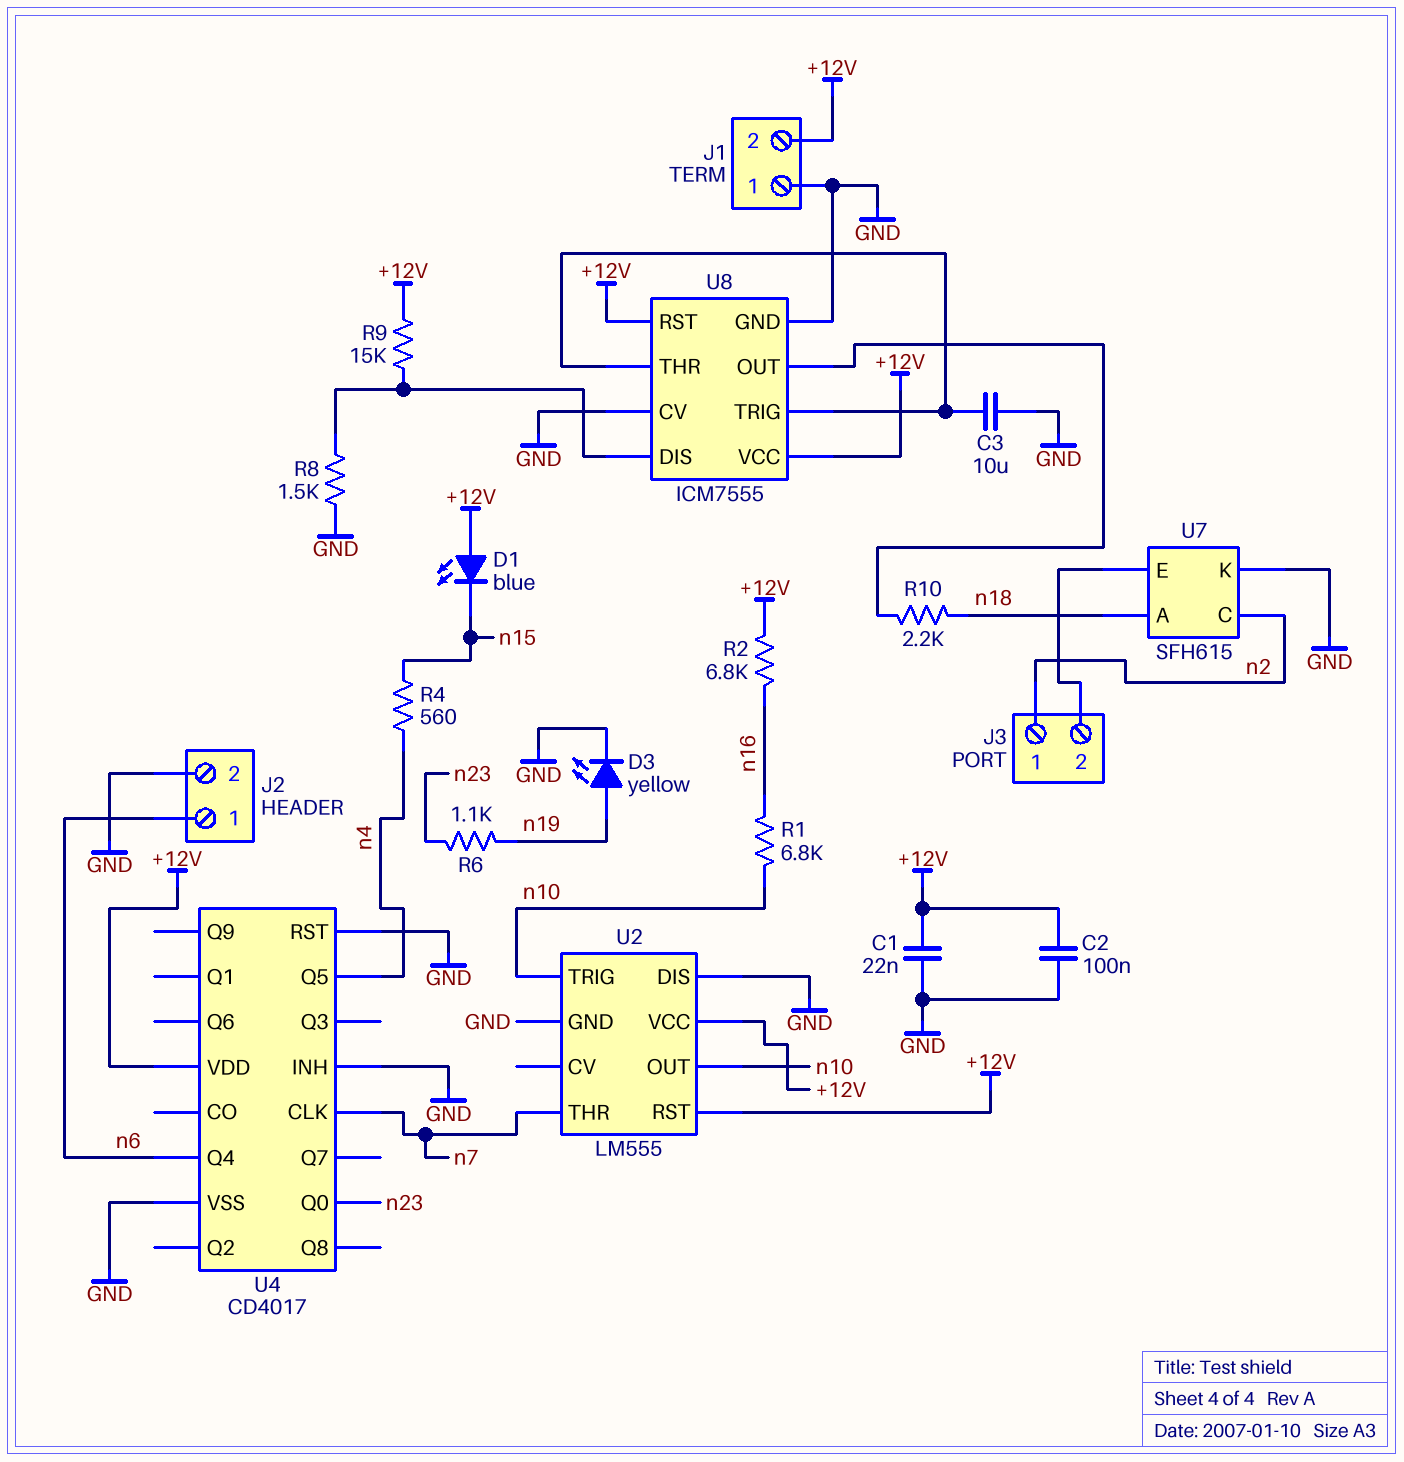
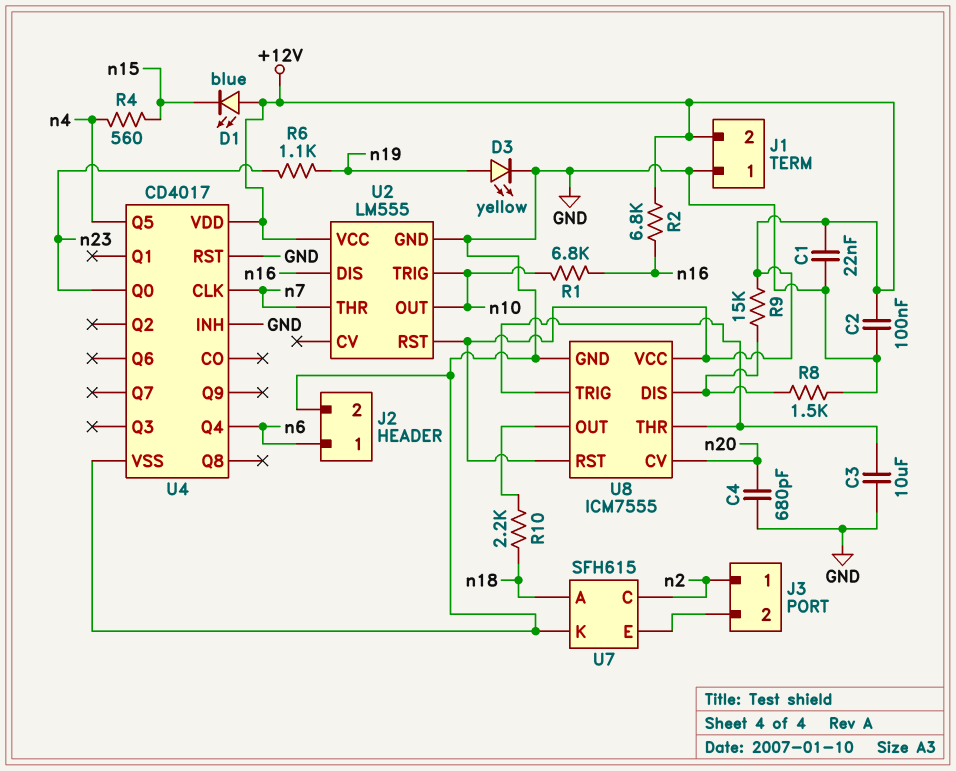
C4: none -> 680pF (GND, n20)
U2 pin DIS: GND -> n16
U8 pin CV: GND -> n20

